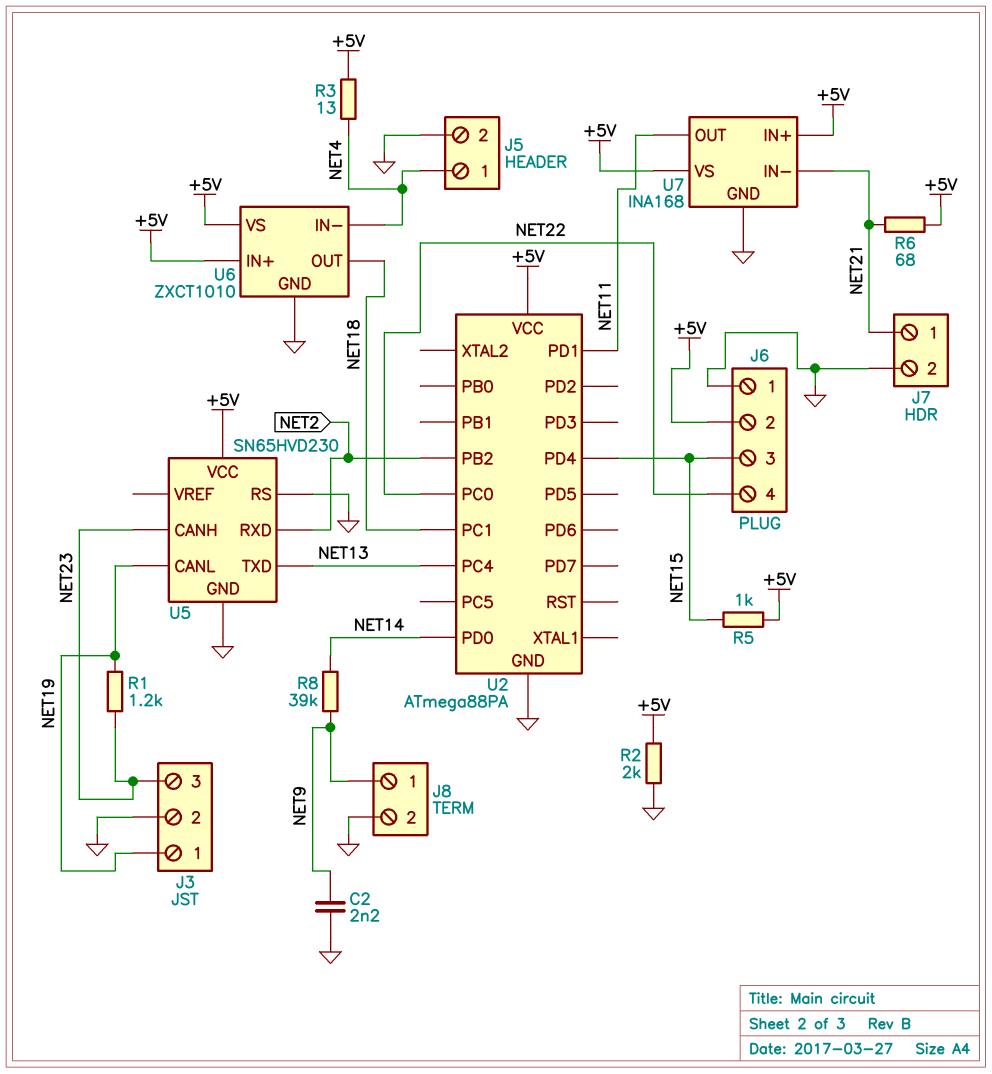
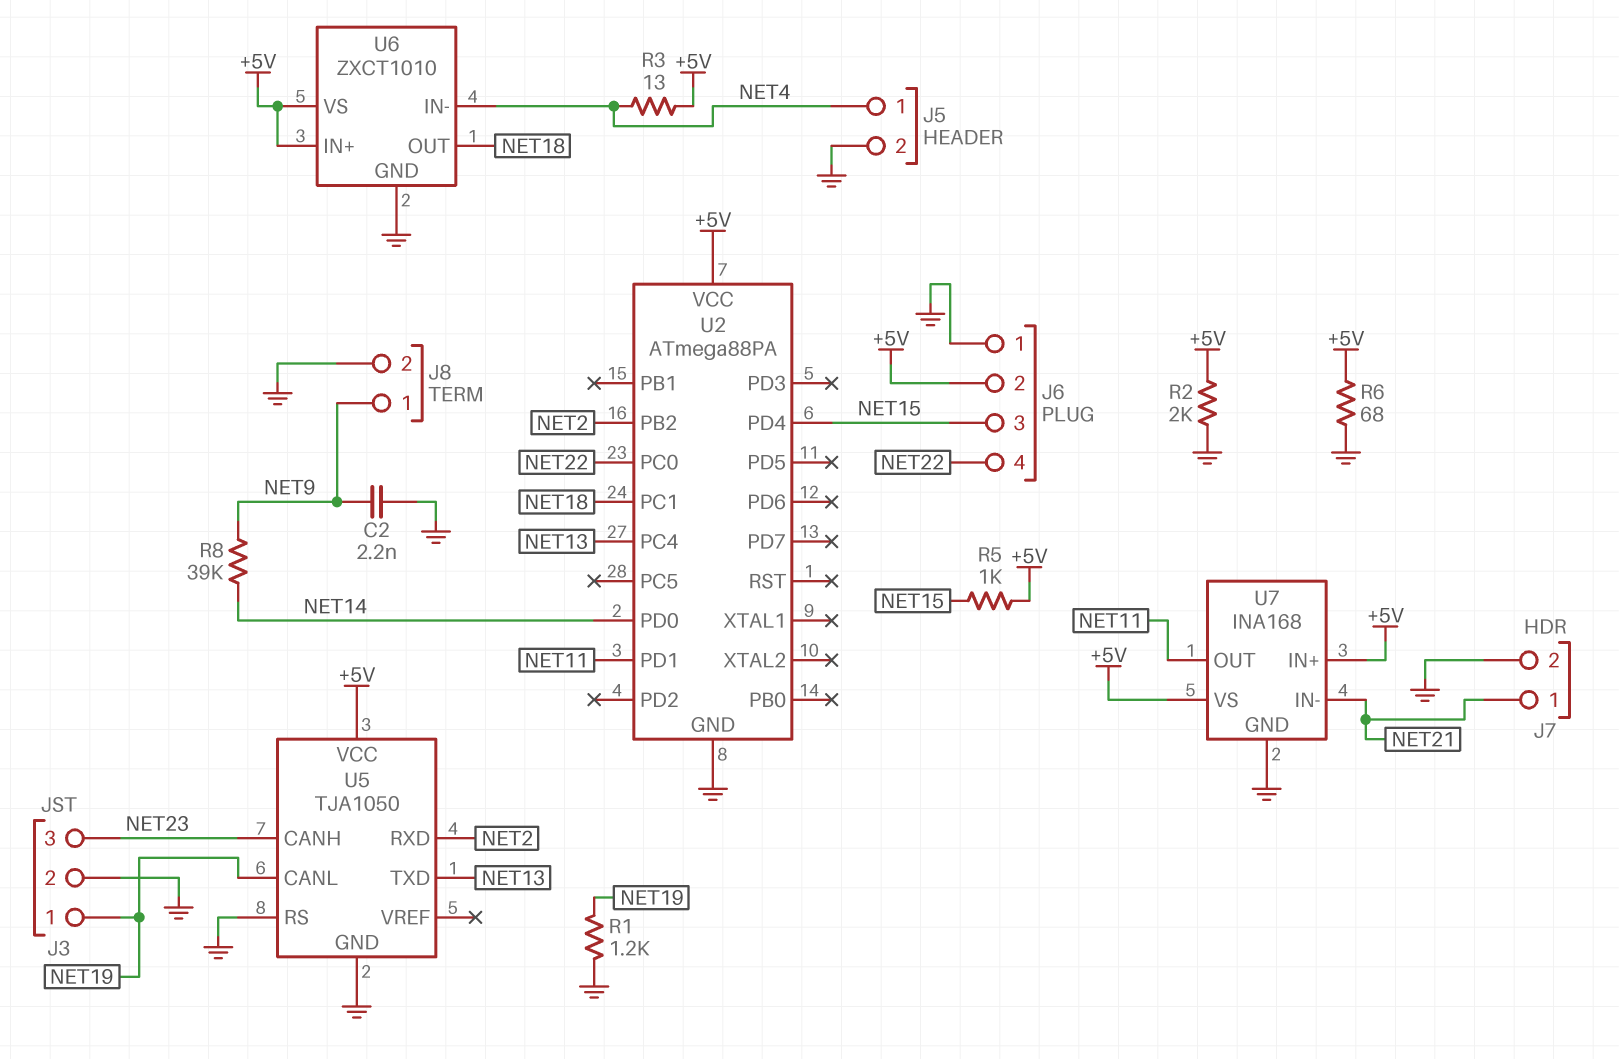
R1: 1.2k (NET19, NET23) -> 1.2k (GND, NET19)
R6: 68 (+5V, NET21) -> 68 (+5V, GND)
U5: SN65HVD230 -> TJA1050

